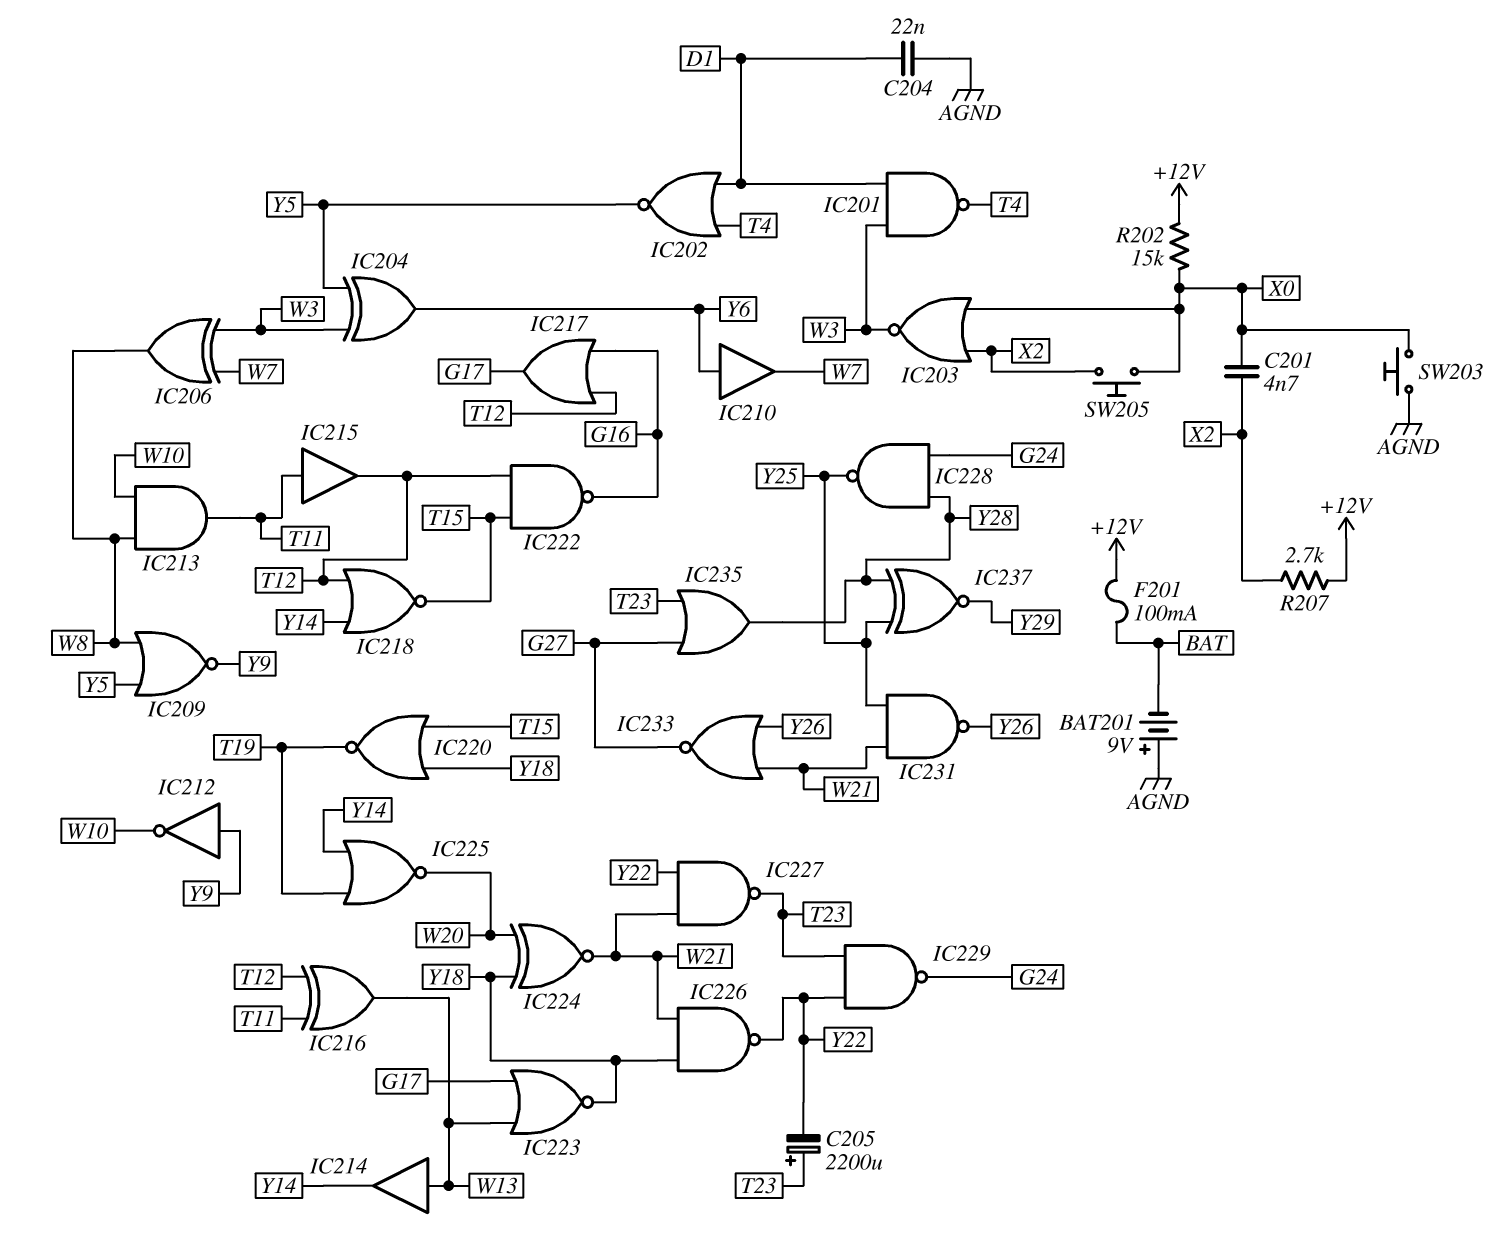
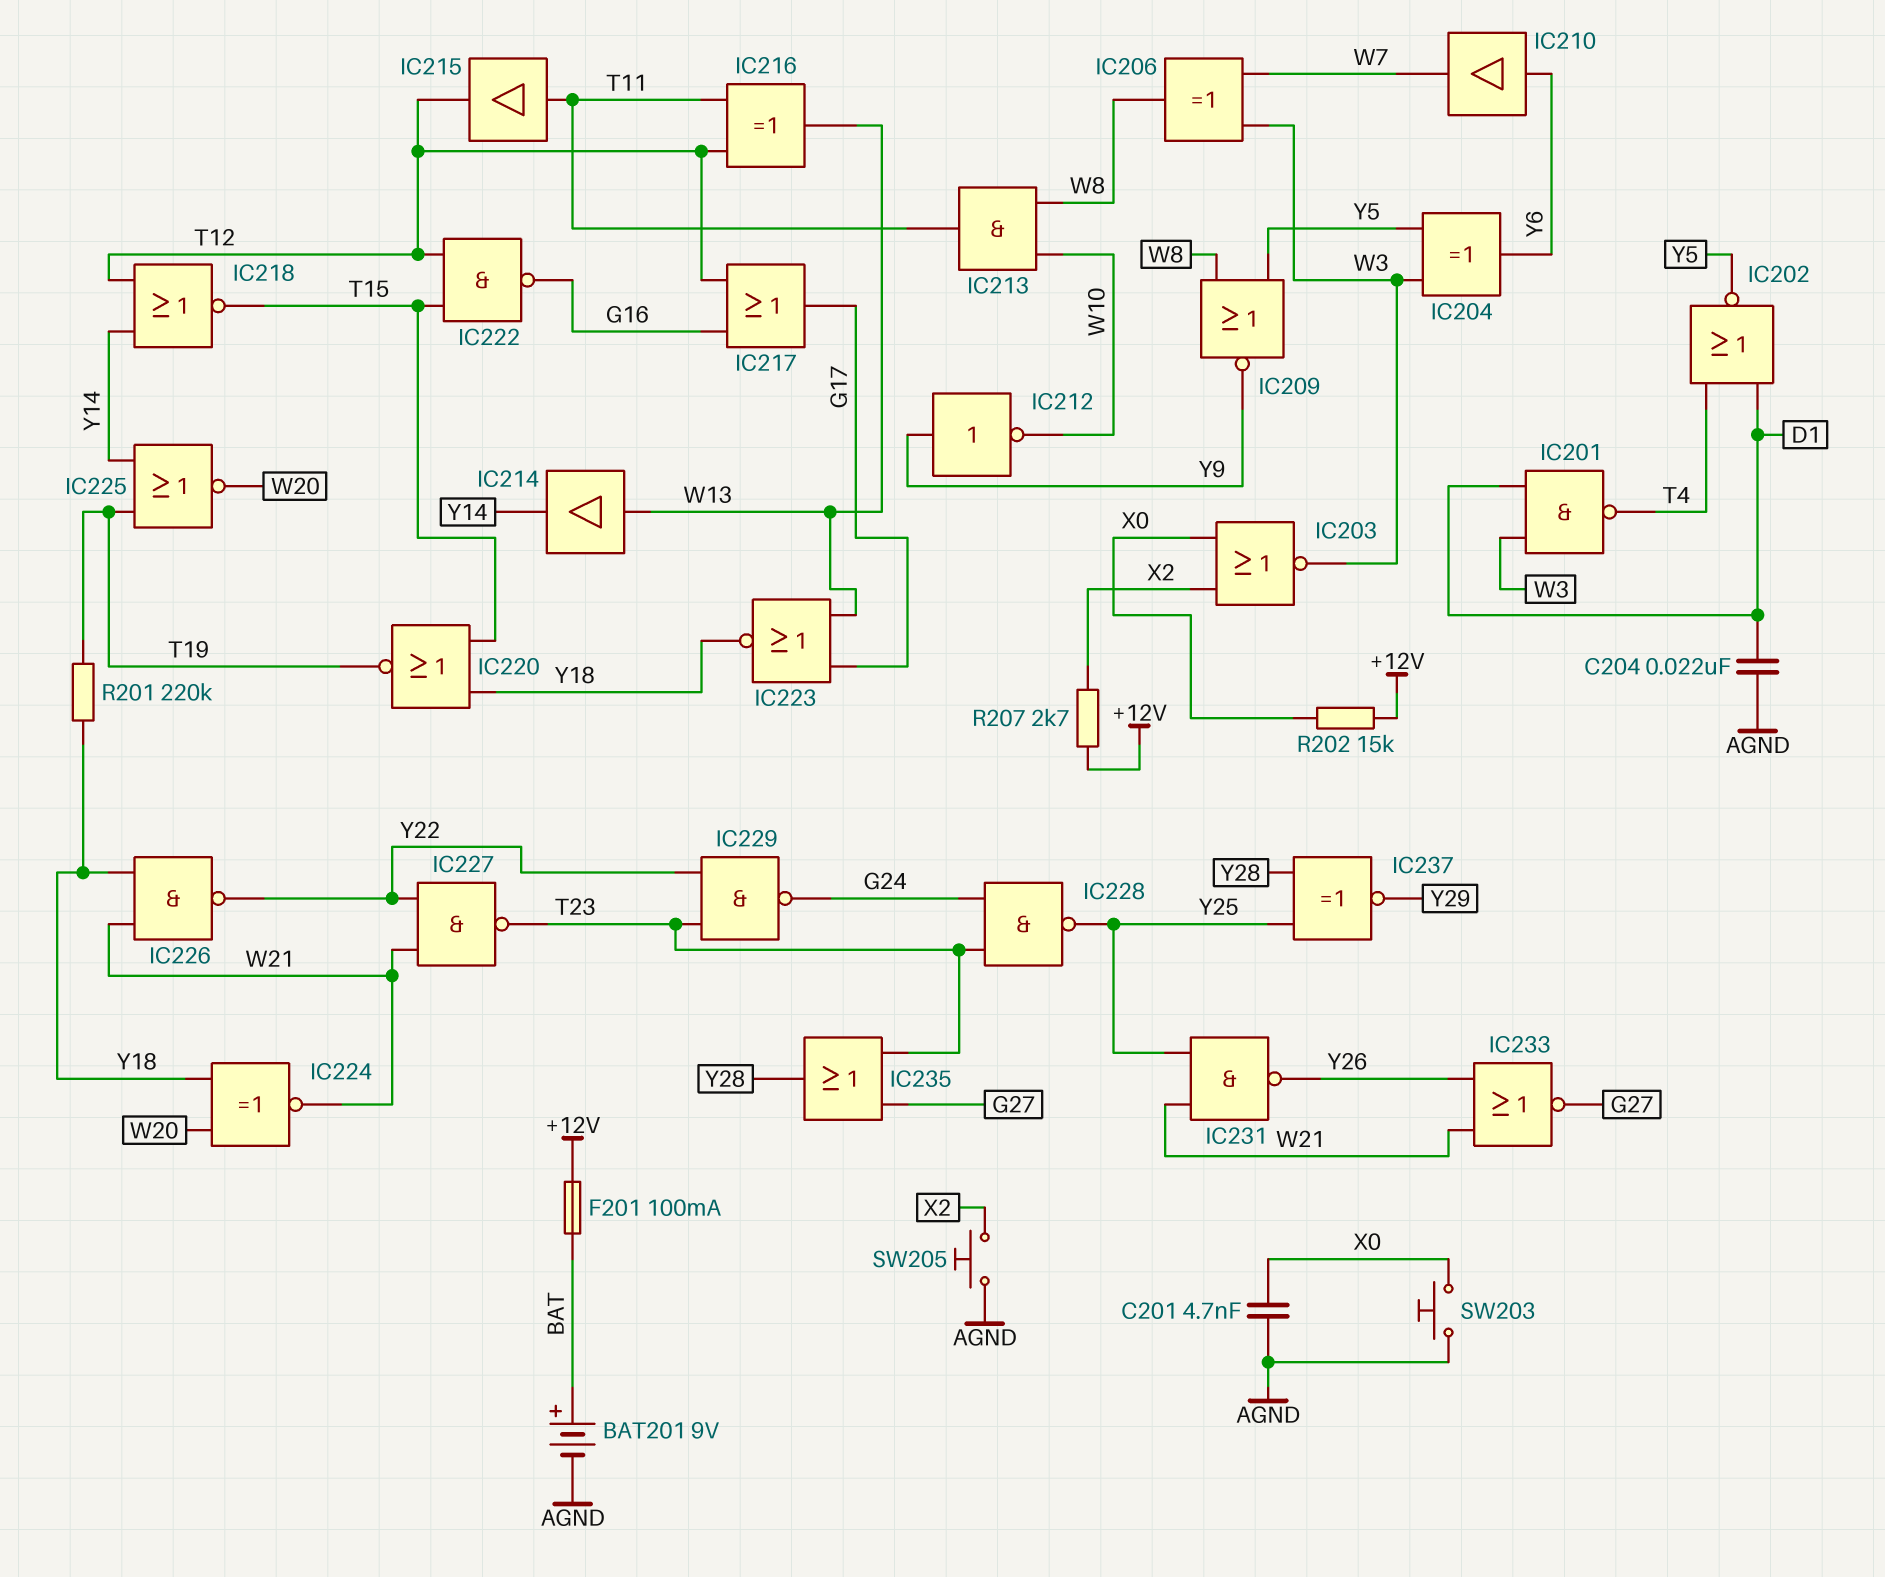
BAT201: 9V (plus AGND, minus BAT) -> 9V (plus BAT, minus AGND)
C201: 4.7nF (X0, X2) -> 4.7nF (AGND, X0)
C205: 2200uF (plus T23, minus Y22) -> none
IC228: NAND (in G24, in Y28, out Y25) -> NAND (in G24, in T23, out Y25)
R201: none -> 220k (T19, Y18)
SW205: button (X0, X2) -> button (AGND, X2)

